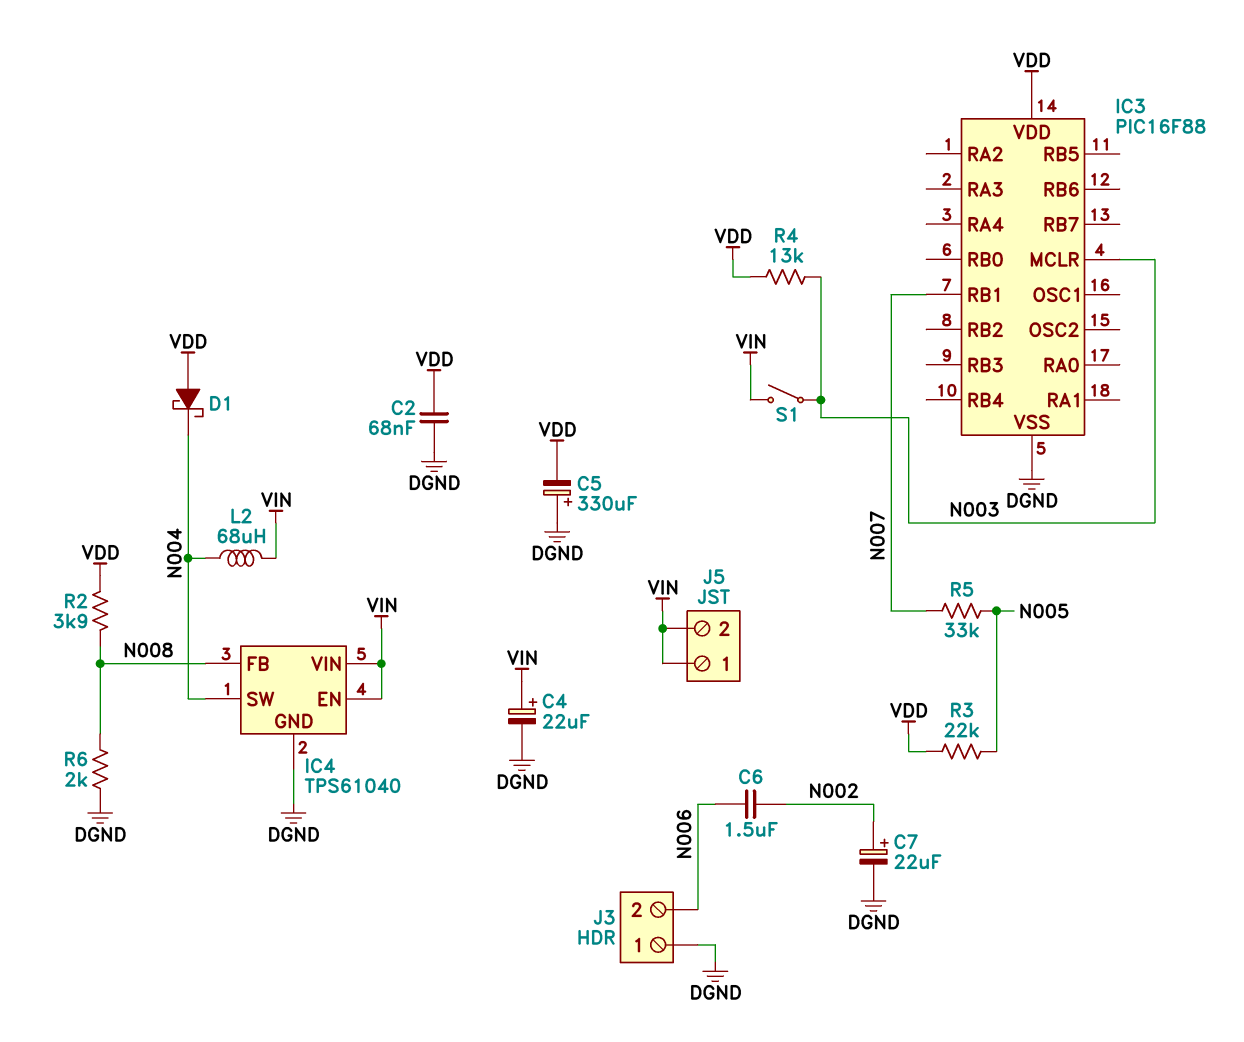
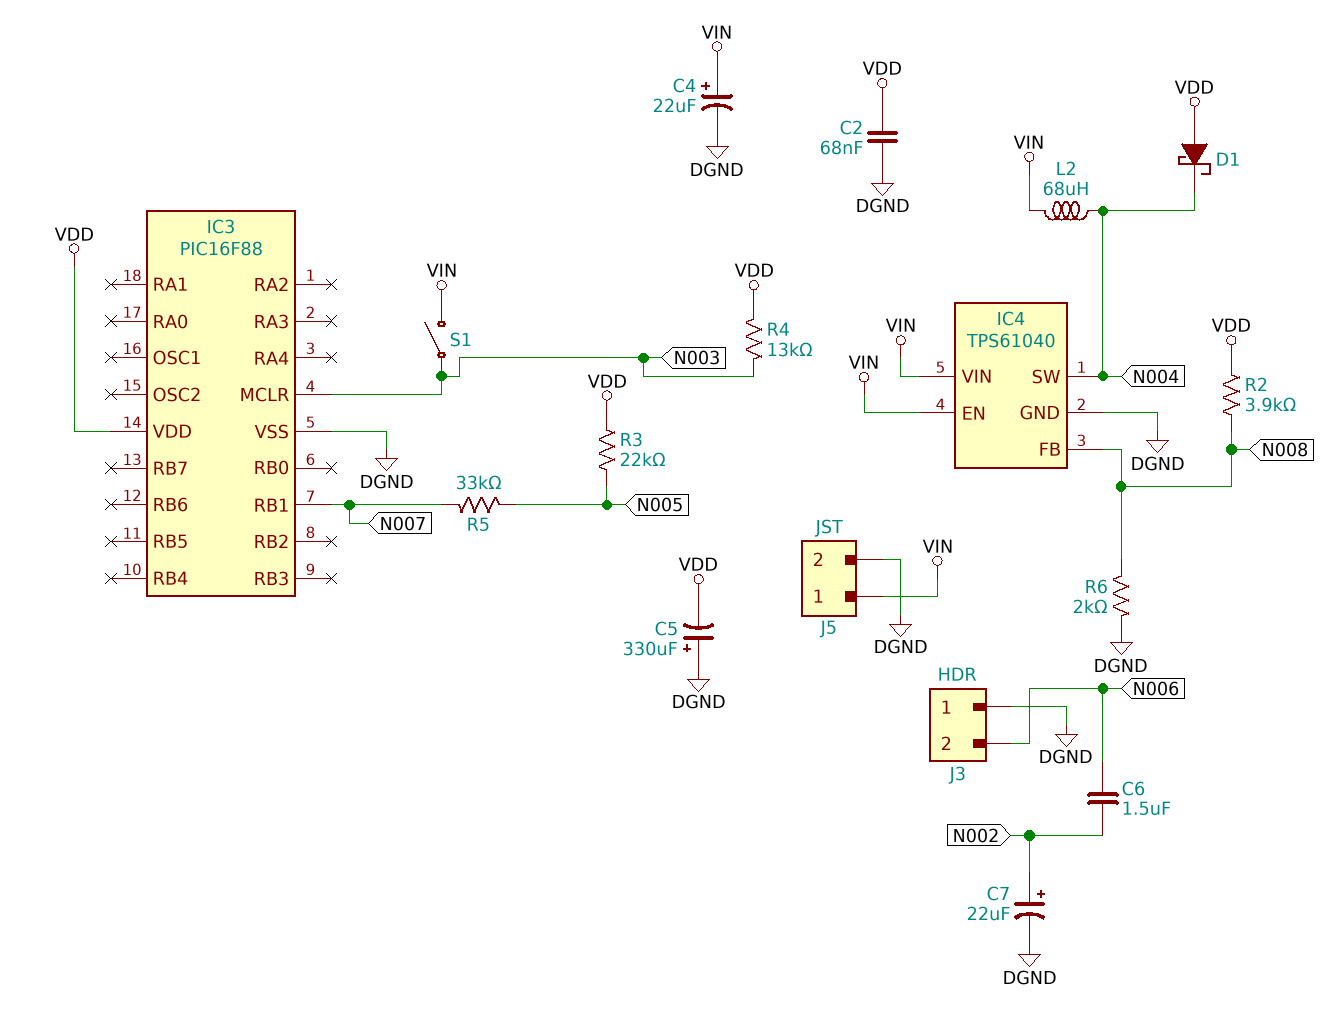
J5 pin 2: VIN -> DGND

